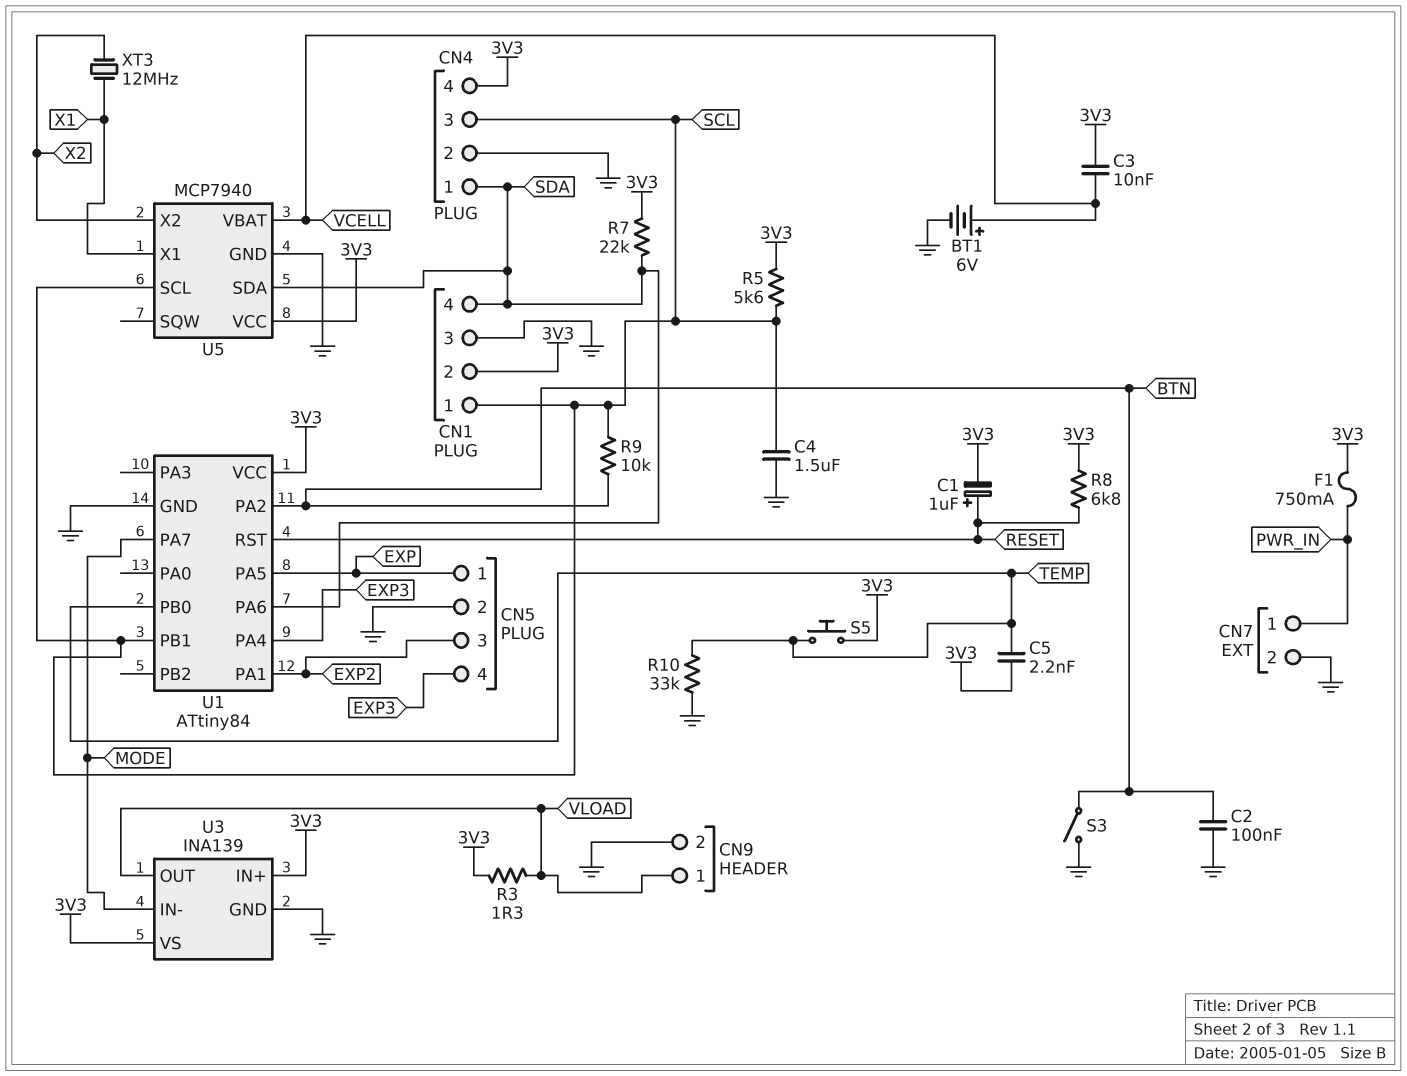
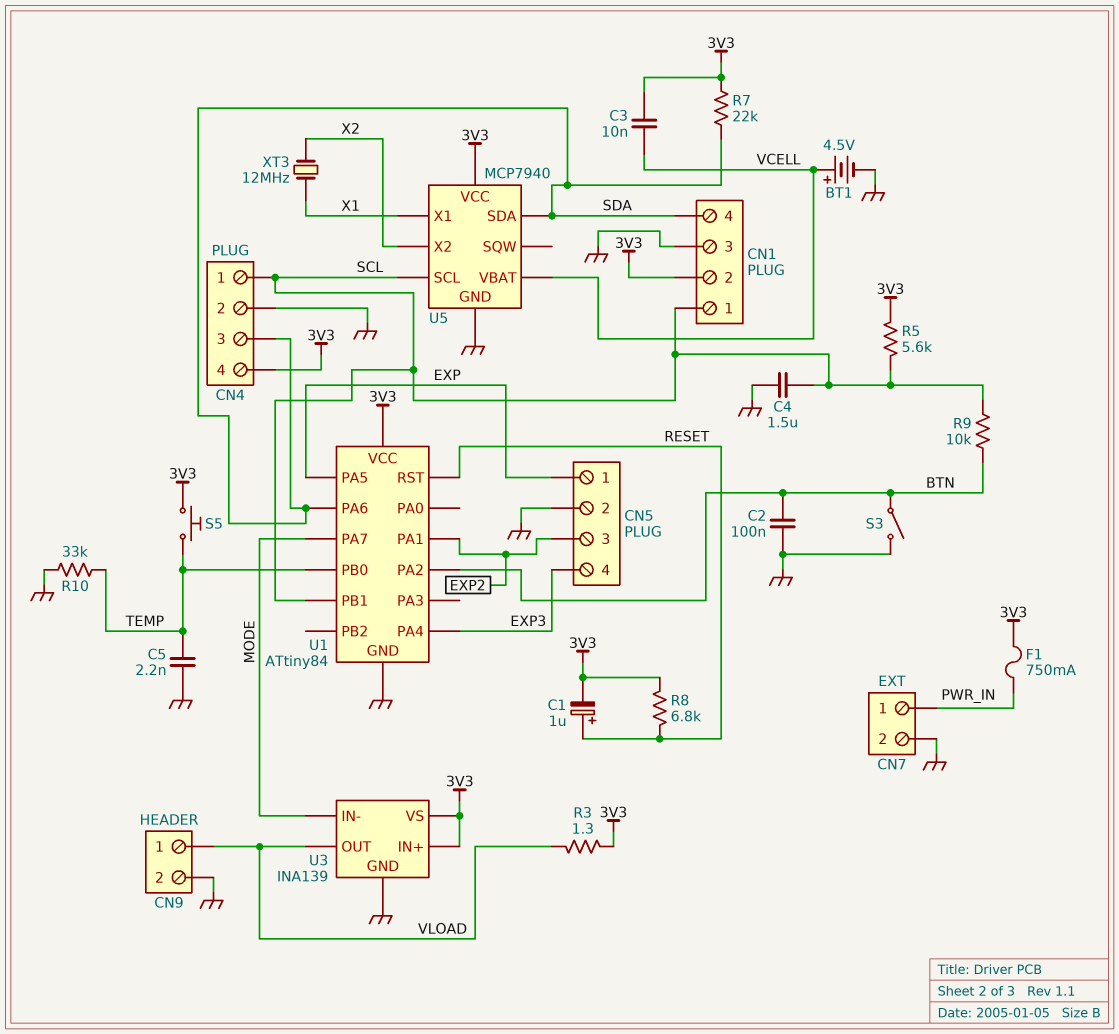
BT1: 6V (plus VCELL, minus GND) -> 4.5V (plus VCELL, minus GND)
C5: 2.2nF (3V3, TEMP) -> 2.2nF (GND, TEMP)
CN4 pin 1: SDA -> SCL
CN4 pin 3: SCL -> SDA

